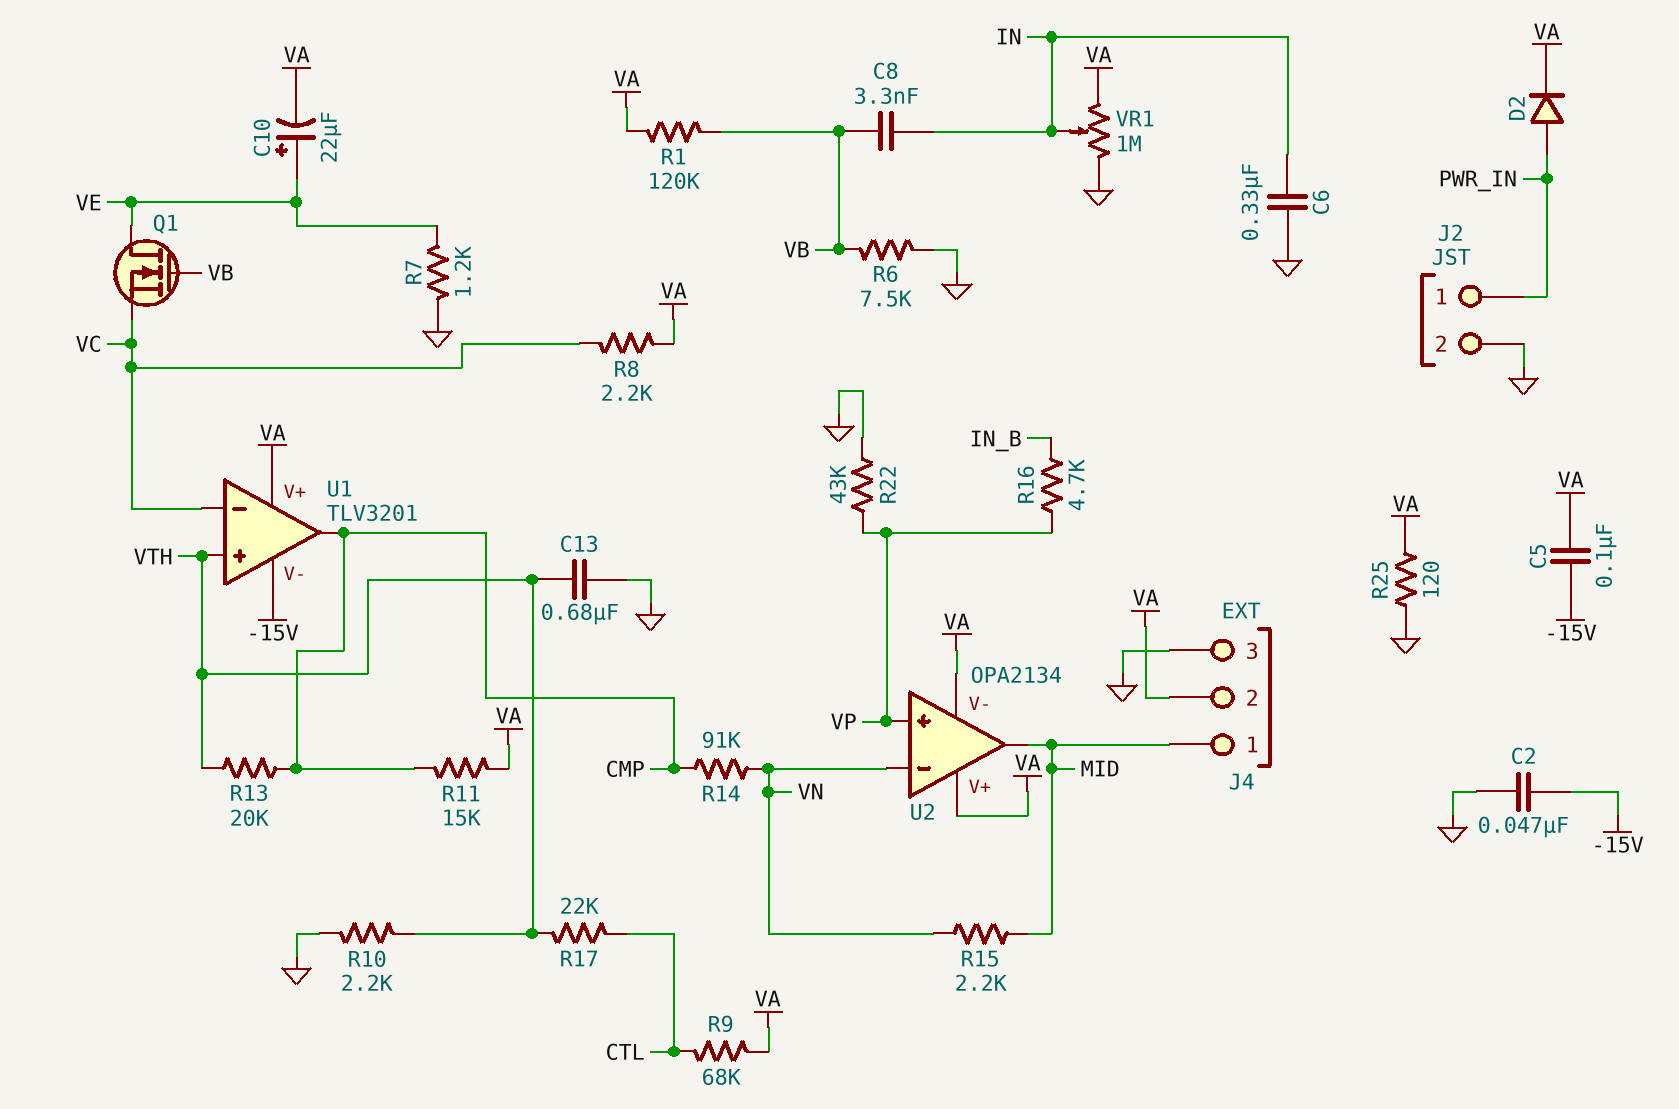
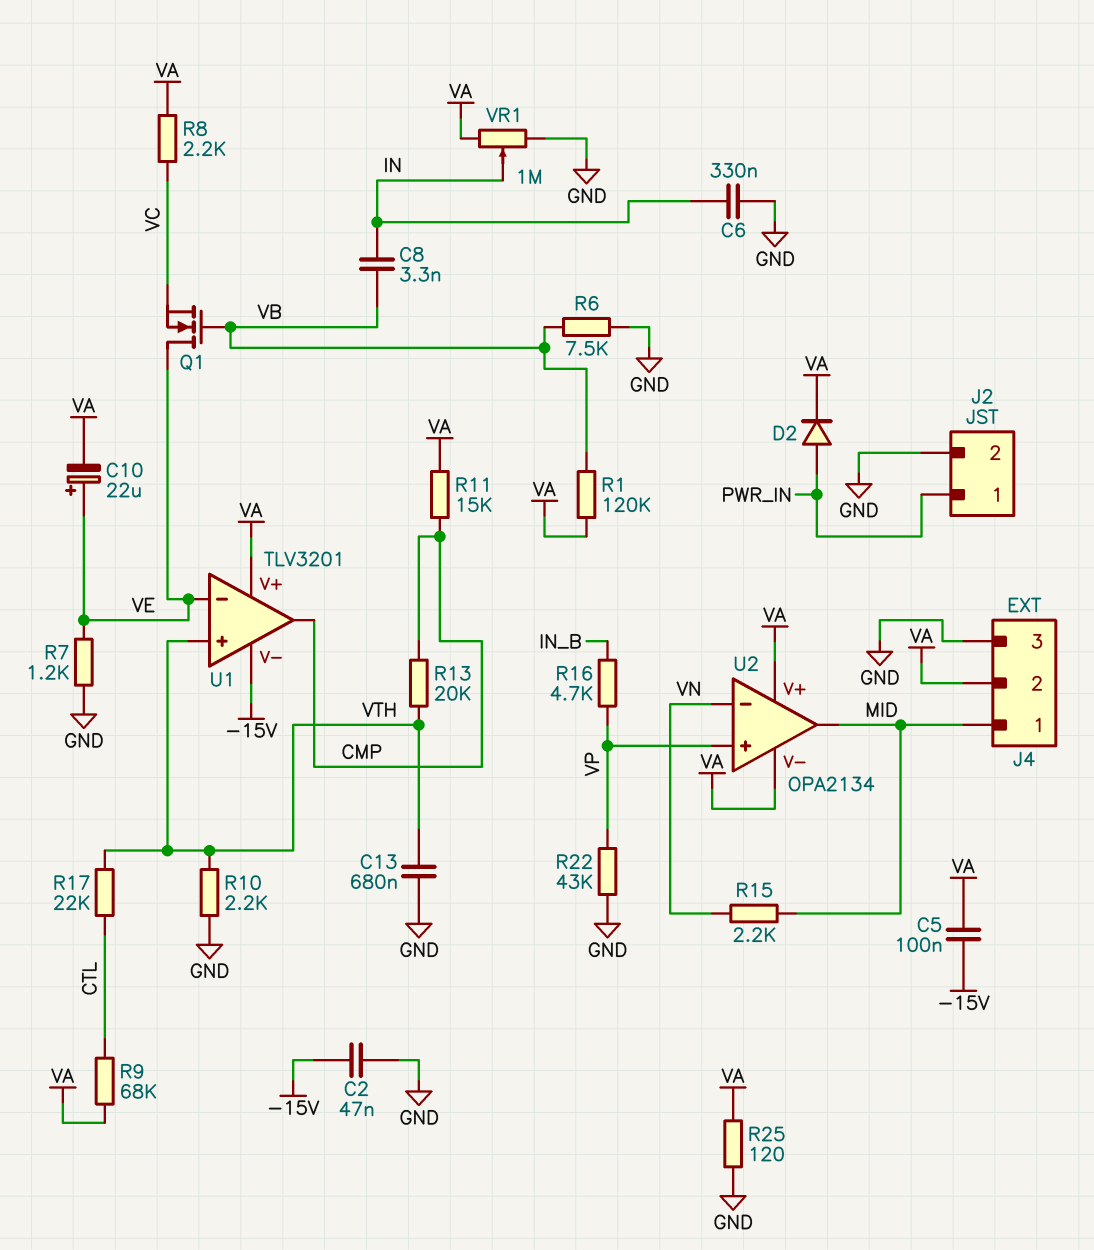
R14: 91k (CMP, VN) -> none
U1 pin in-: VC -> VE

